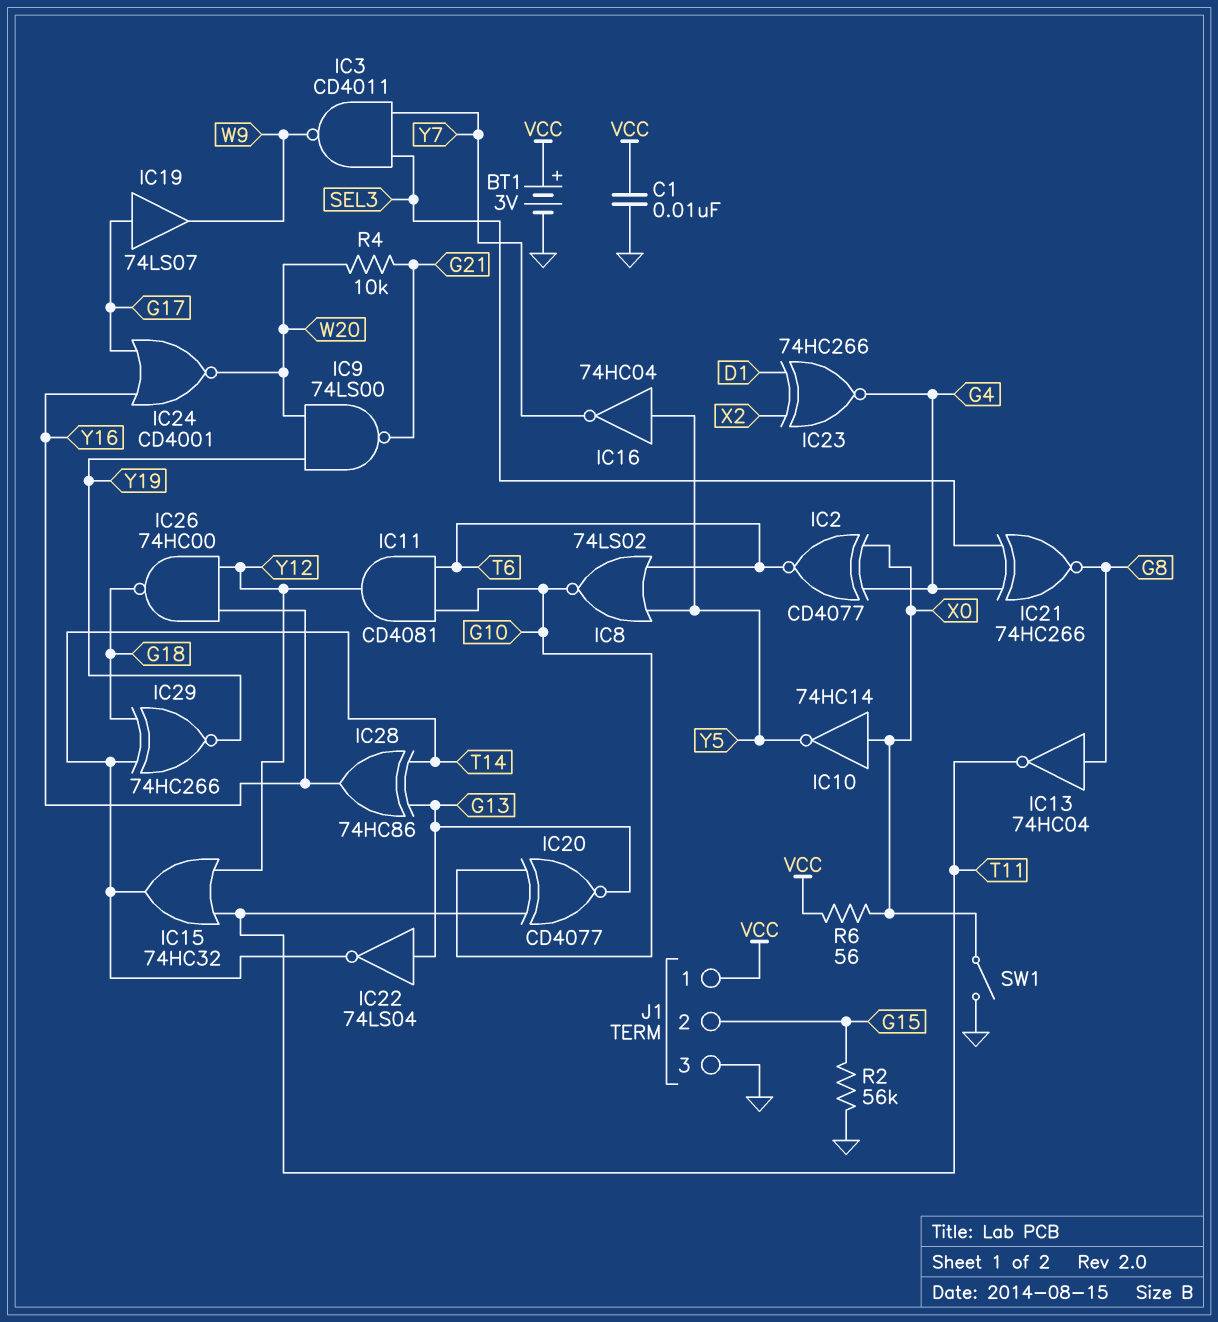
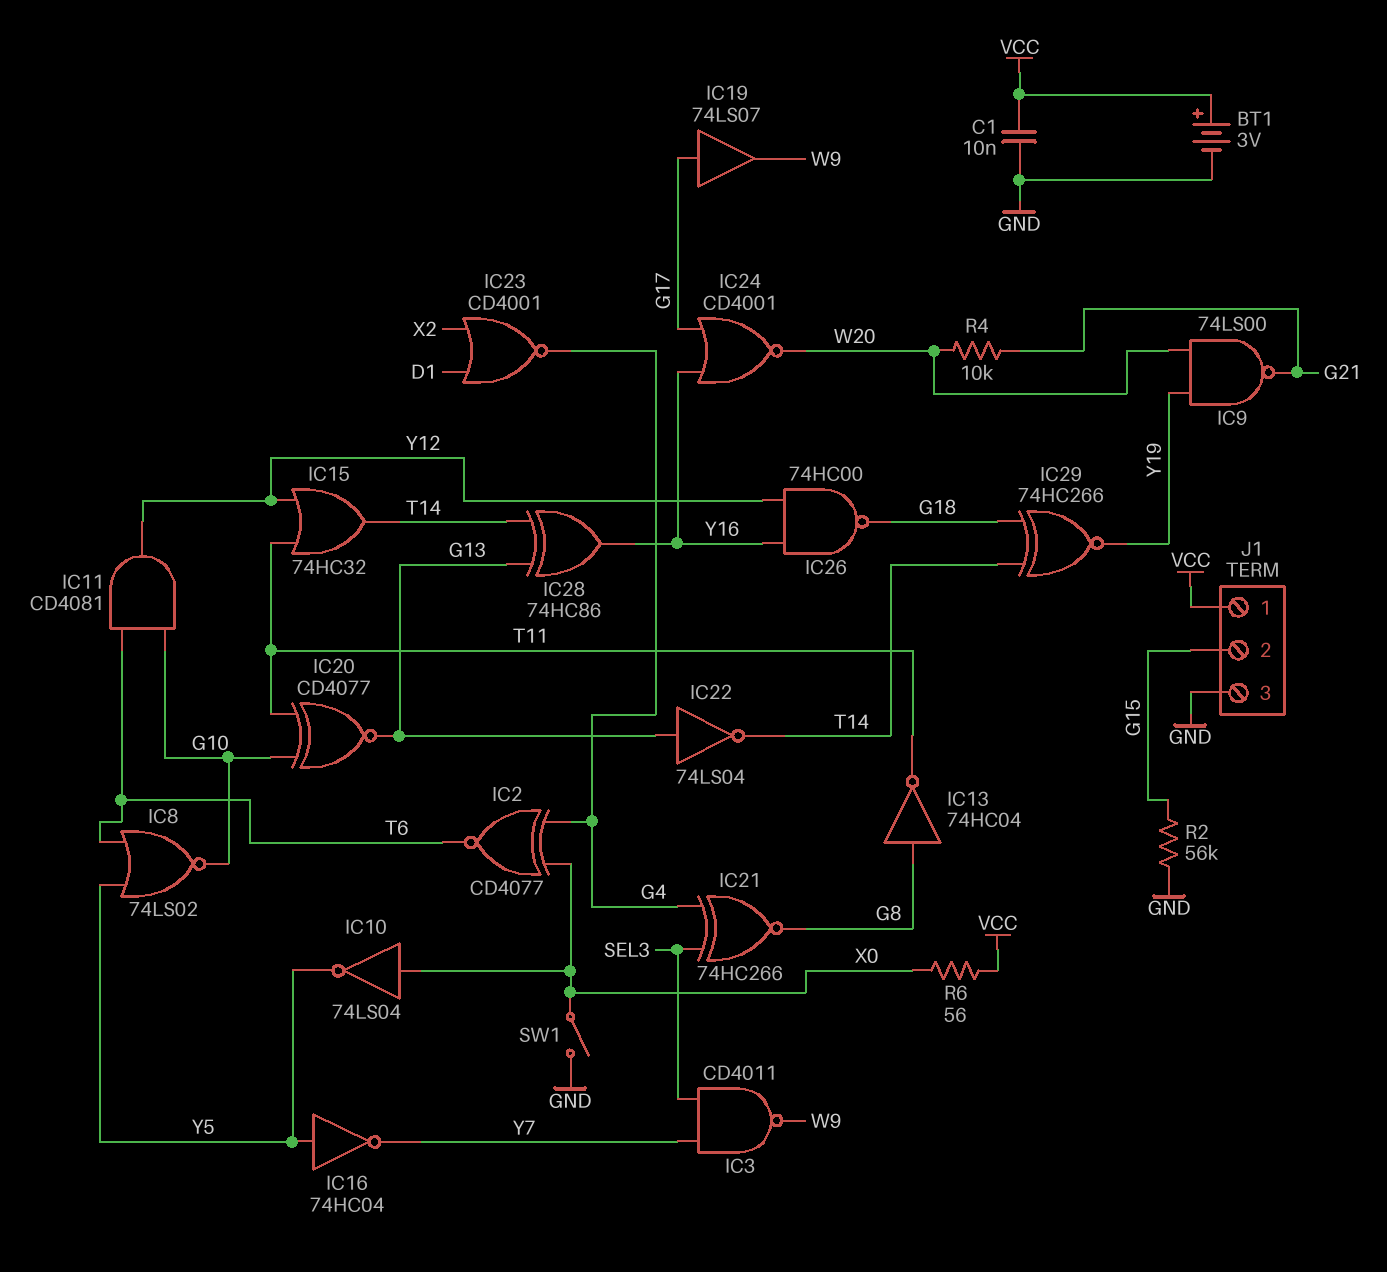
IC10: NOT 74HC14 (in X0, out Y5) -> NOT 74LS04 (in X0, out Y5)
IC23: XNOR 74HC266 (in D1, in X2, out G4) -> NOR CD4001 (in D1, in X2, out G4)

